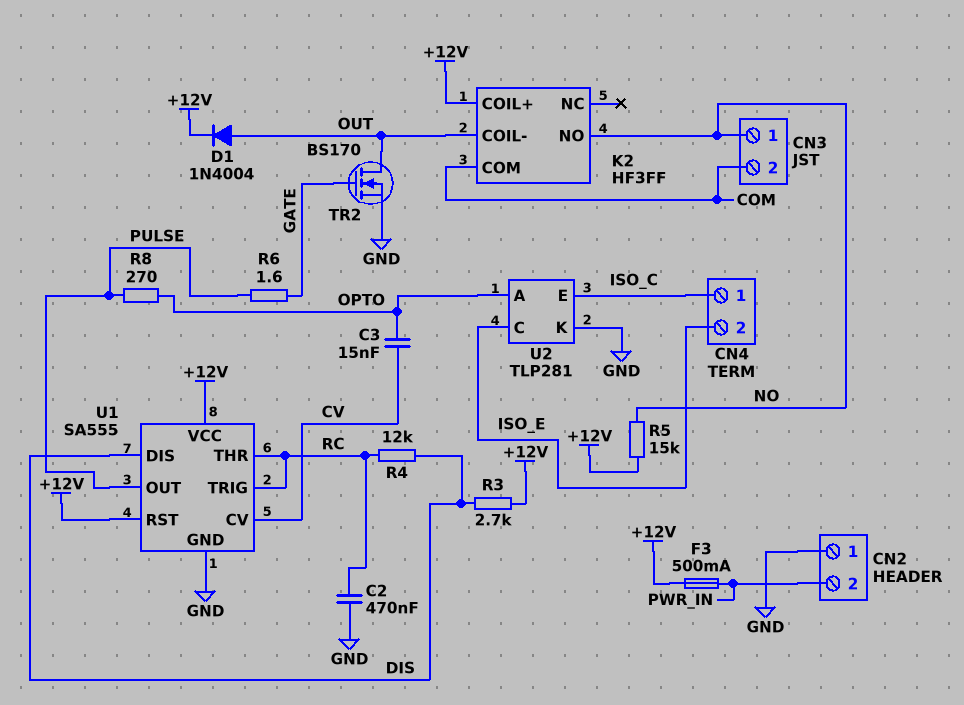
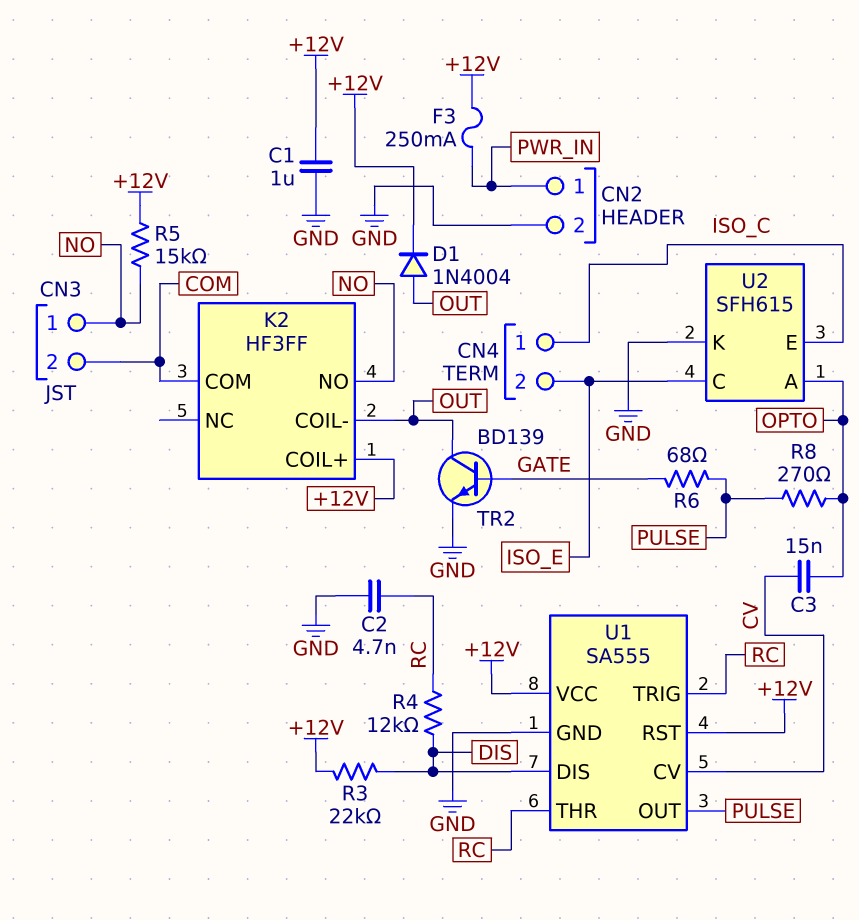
C1: none -> 1uF (+12V, GND)
C2: 470nF (GND, RC) -> 4.7nF (GND, RC)
CN2 pin 1: GND -> PWR_IN
CN2 pin 2: PWR_IN -> GND
F3: 500mA (+12V, PWR_IN) -> 250mA (+12V, PWR_IN)
R3: 2.7k (+12V, DIS) -> 22k (+12V, DIS)
R6: 1.6 (GATE, PULSE) -> 68 (GATE, PULSE)
TR2: NMOS BS170 (G GATE, D OUT, S GND) -> NPN BD139 (B GATE, C OUT, E GND)
U2: TLP281 -> SFH615

